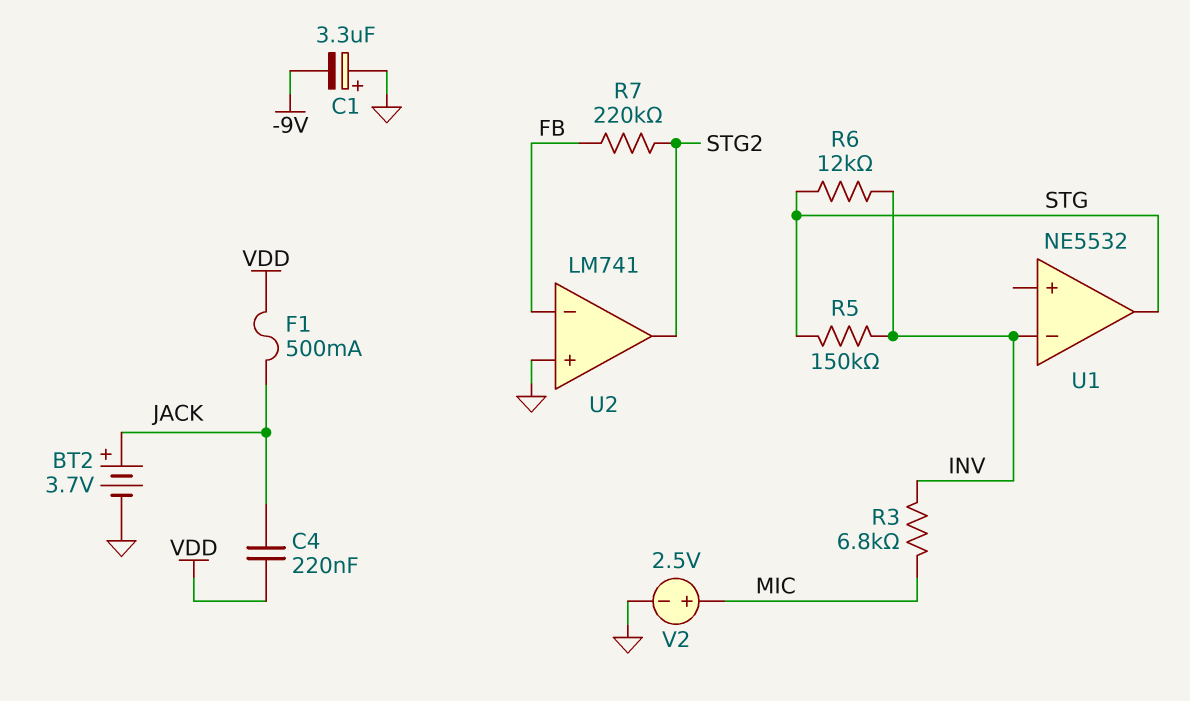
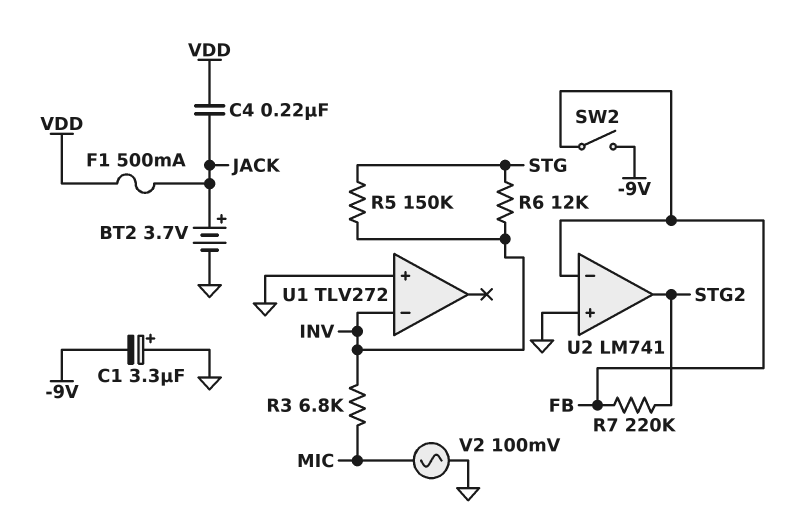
SW2: none -> switch (-9V, FB)
U1: NE5532 -> TLV272
U1 pin in+: none -> GND
U1 pin out: STG -> none
V2: 2.5V (plus MIC, minus GND) -> AC 100mV (GND, MIC)

